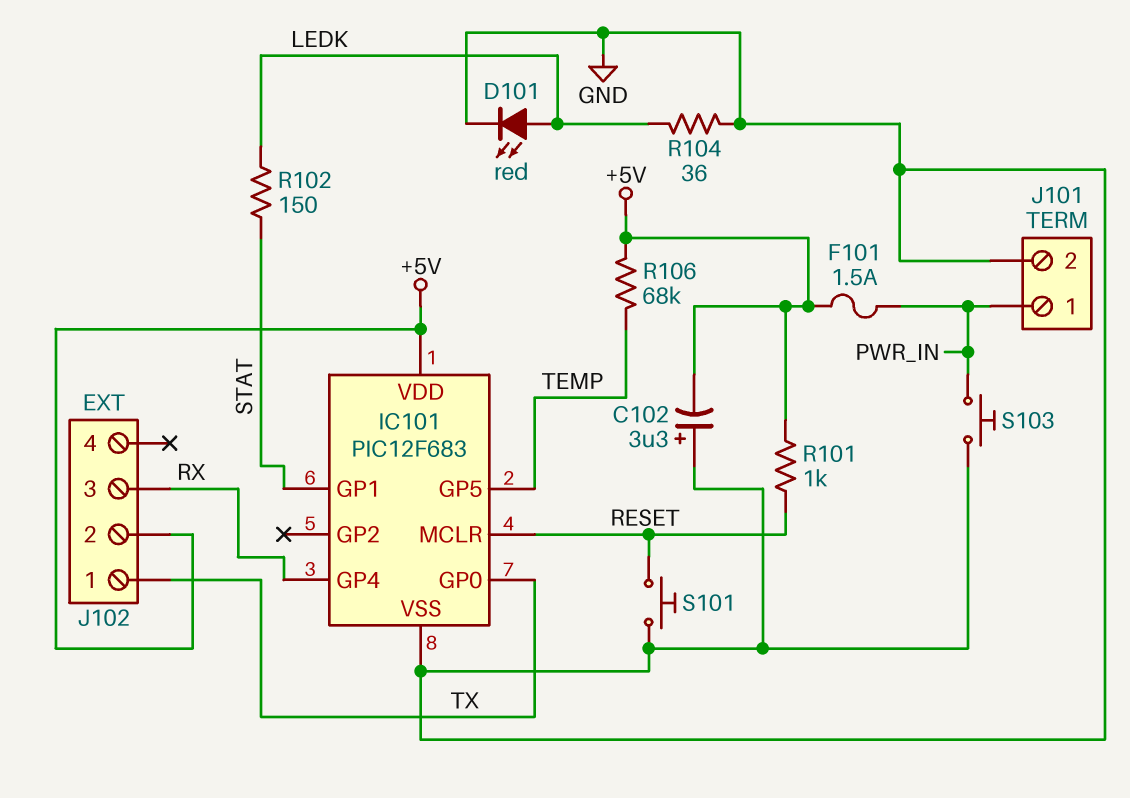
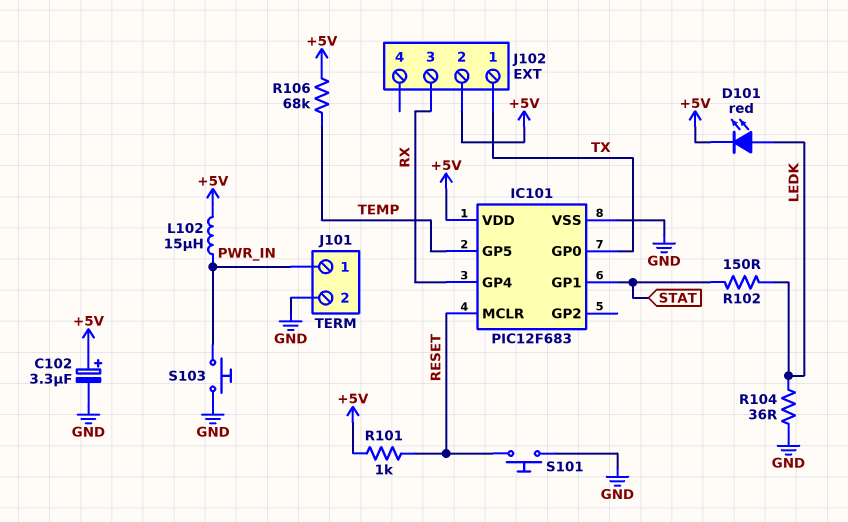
C102: 3.3uF (plus GND, minus +5V) -> 3.3uF (plus +5V, minus GND)
D101: LED red (A LEDK, K GND) -> LED red (A LEDK, K +5V)
F101: 1.5A (+5V, PWR_IN) -> none
L102: none -> 15uH (+5V, PWR_IN)

